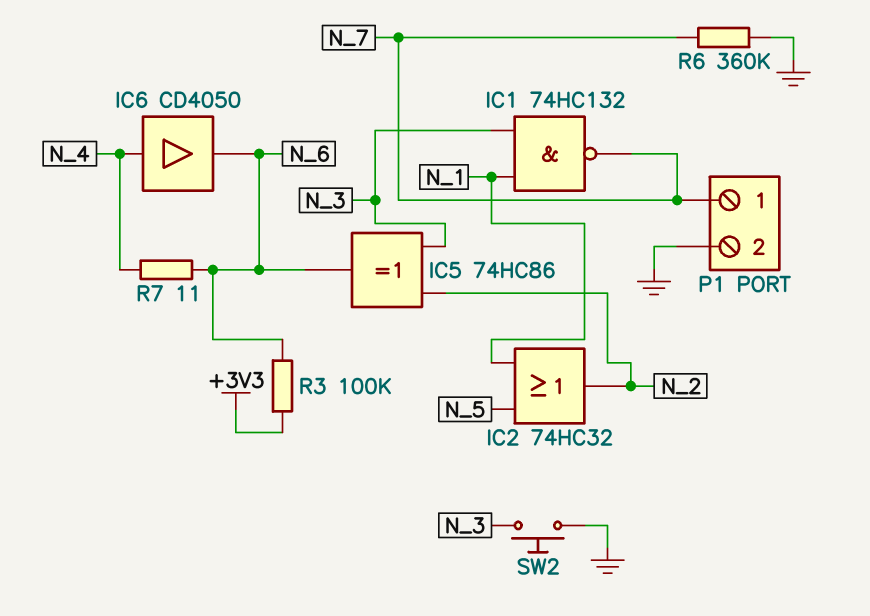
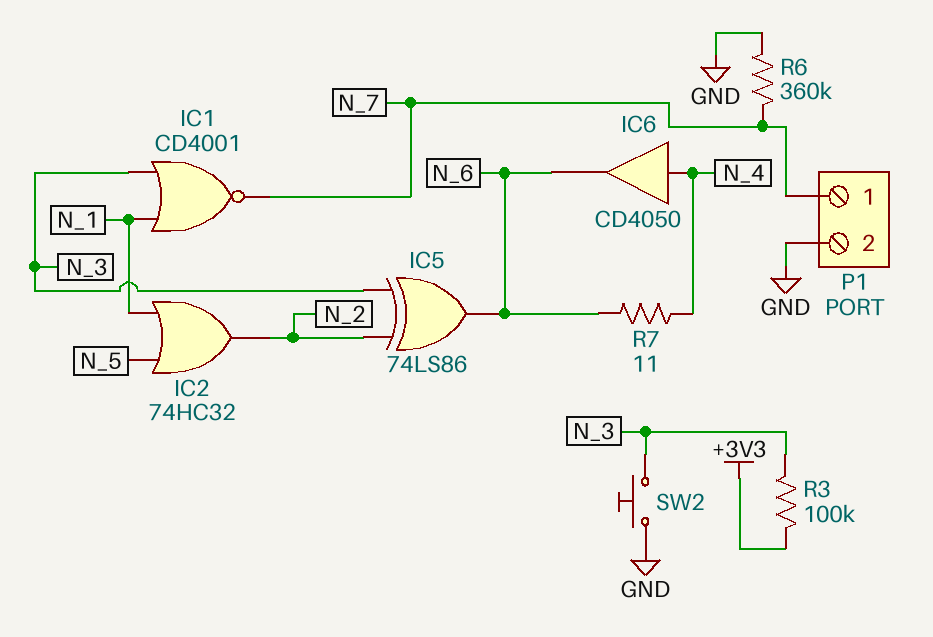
IC1: NAND 74HC132 (in N_1, in N_3, out N_7) -> NOR CD4001 (in N_1, in N_3, out N_7)
IC5: XOR 74HC86 (in N_2, in N_3, out N_6) -> XOR 74LS86 (in N_2, in N_3, out N_6)
R3: 100k (+3V3, N_6) -> 100k (+3V3, N_3)

